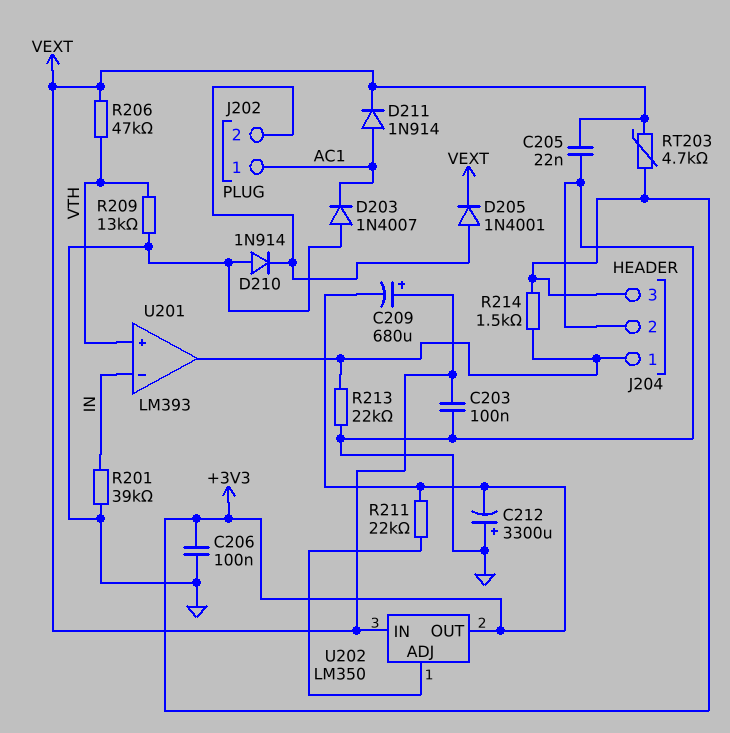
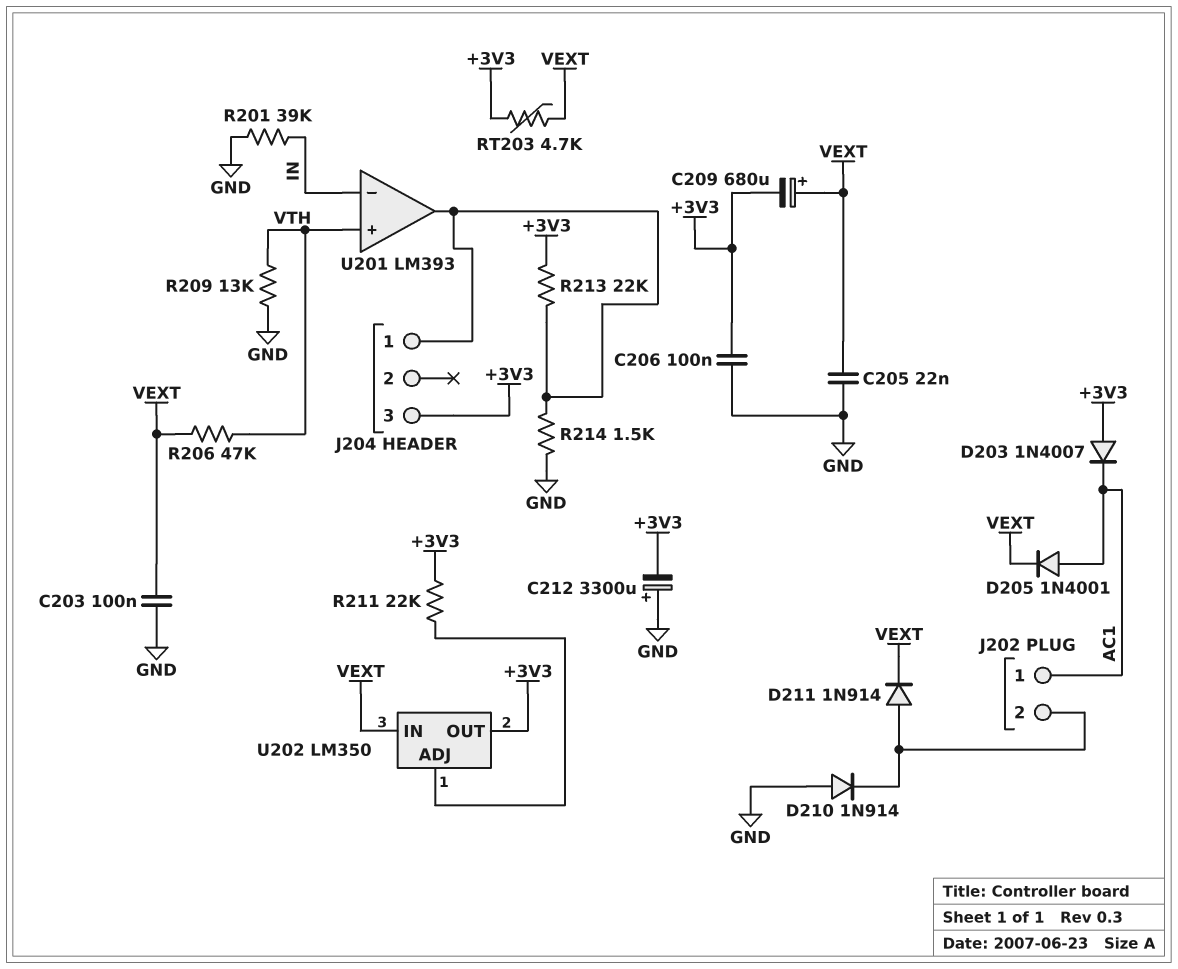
D203: diode 1N4007 (A GND, K AC1) -> diode 1N4007 (A +3V3, K AC1)
D205: diode 1N4001 (A J202/2, K VEXT) -> diode 1N4001 (A AC1, K VEXT)
D211: diode 1N914 (A AC1, K VEXT) -> diode 1N914 (A J202/2, K VEXT)
J204 pin 2: GND -> none
R213: 22k (GND, J204/1) -> 22k (+3V3, J204/1)
R214: 1.5k (+3V3, J204/1) -> 1.5k (GND, J204/1)

